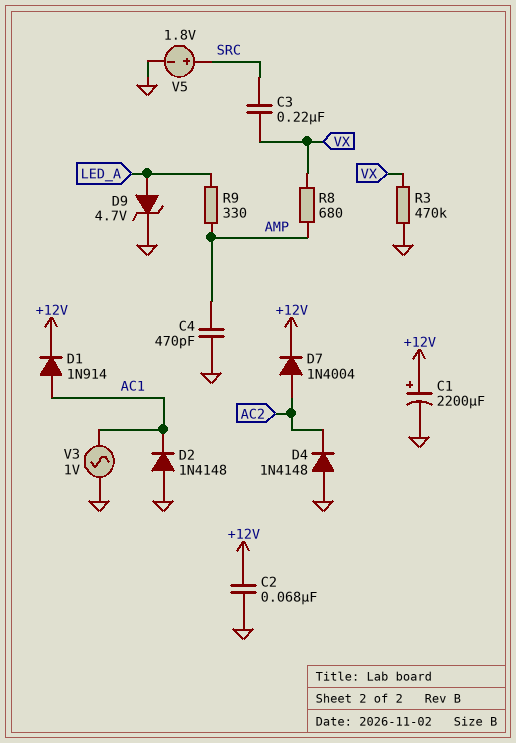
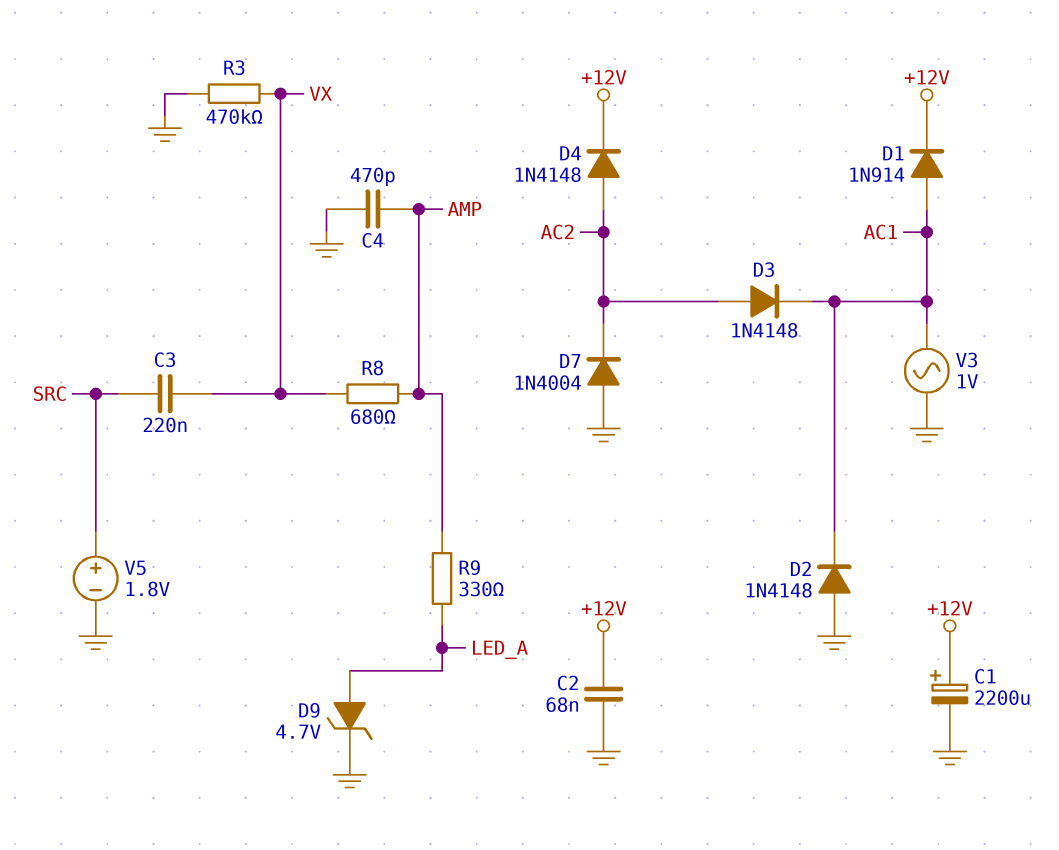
D3: none -> diode 1N4148 (A AC2, K AC1)
D4: diode 1N4148 (A GND, K AC2) -> diode 1N4148 (A AC2, K +12V)
D7: diode 1N4004 (A AC2, K +12V) -> diode 1N4004 (A GND, K AC2)

